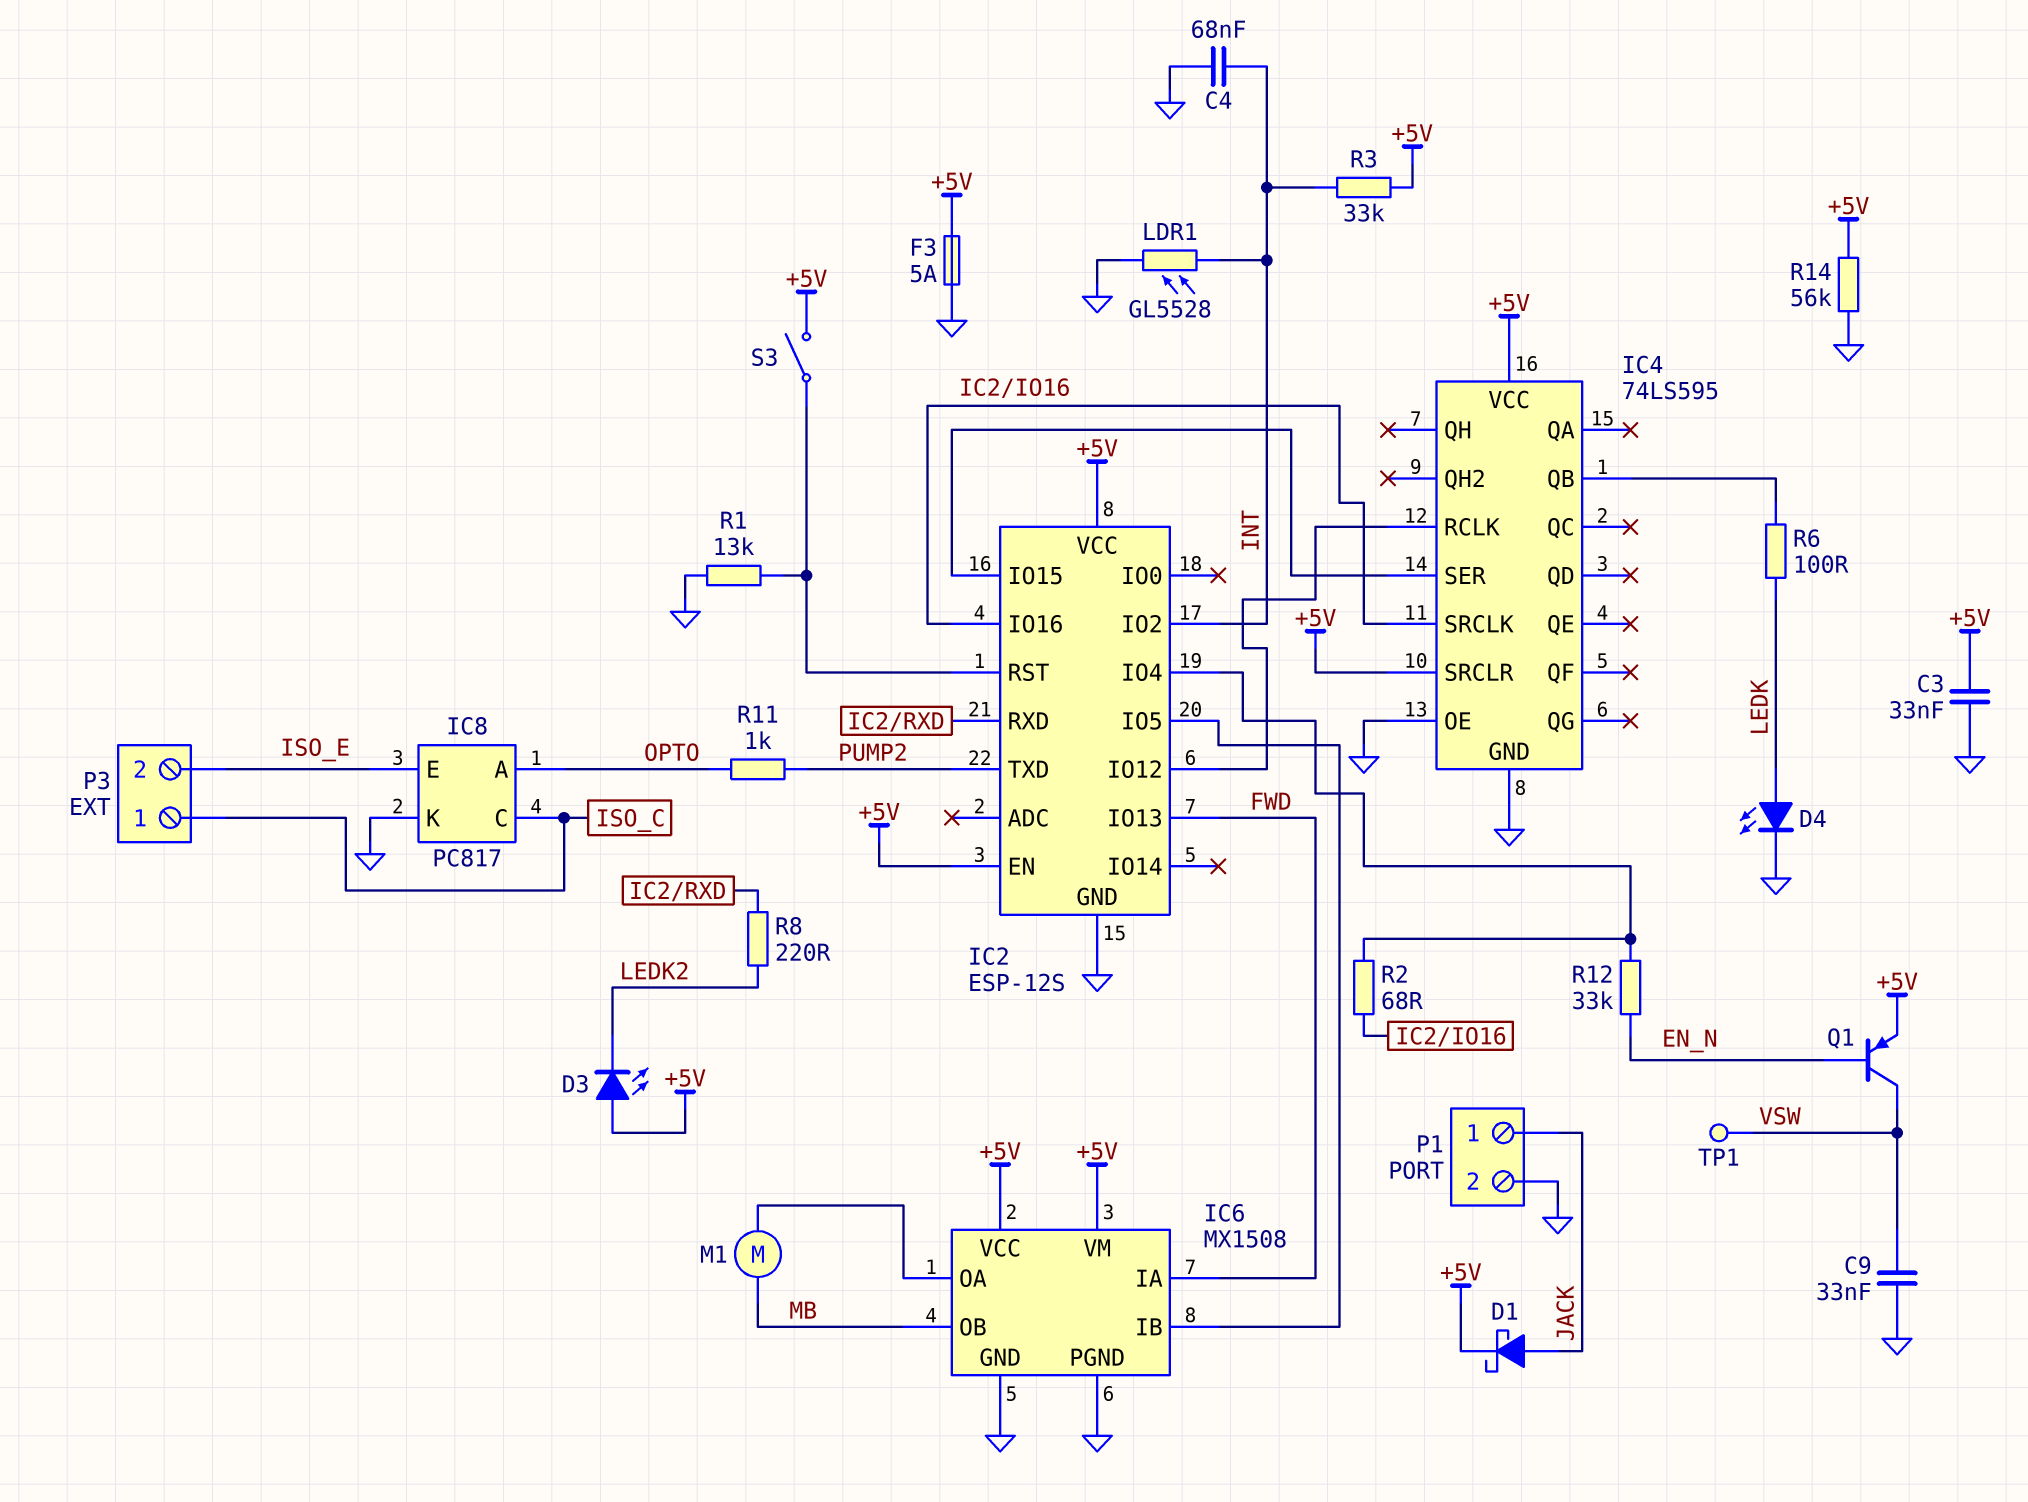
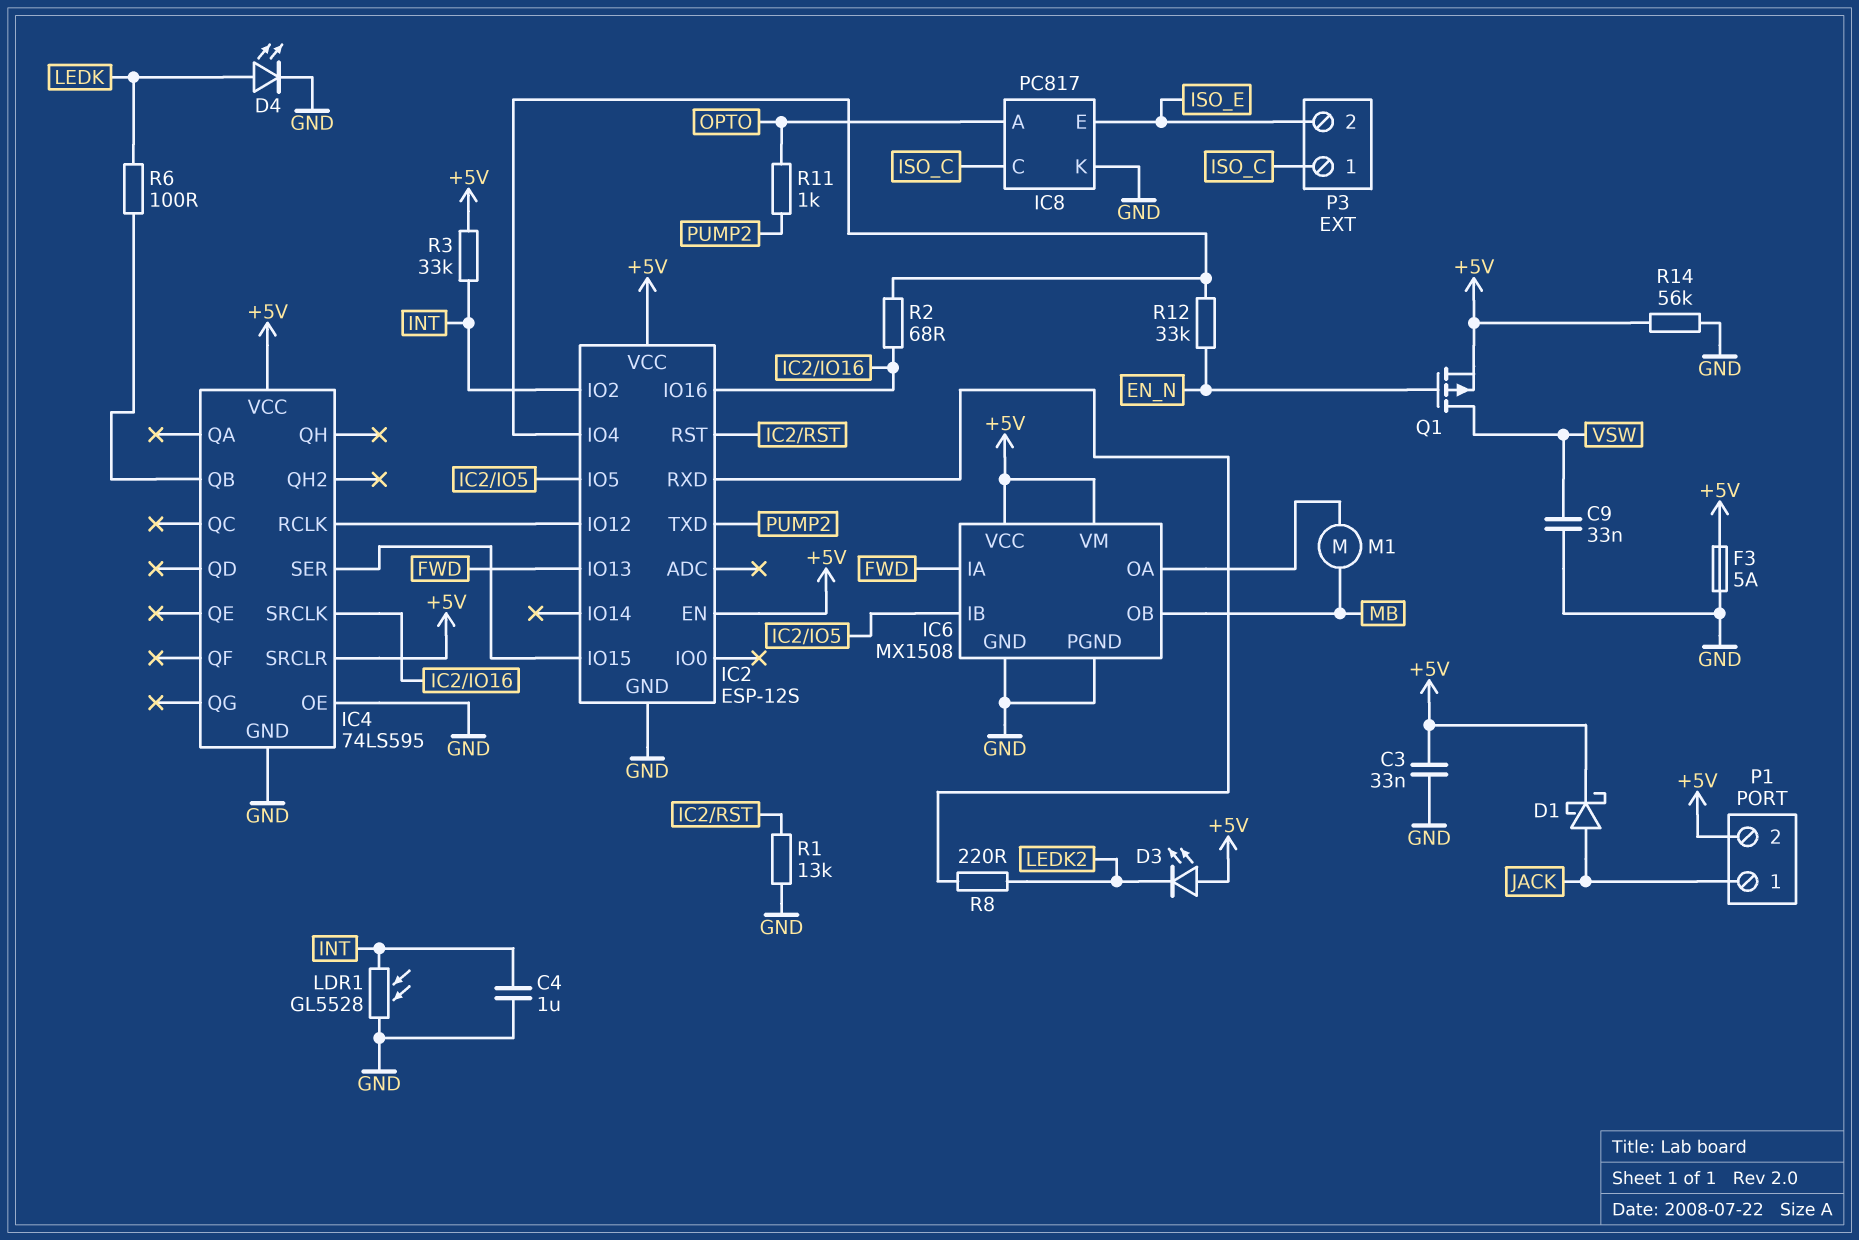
C4: 68nF (GND, INT) -> 1uF (GND, INT)
P1 pin 2: GND -> +5V
Q1: PNP (B EN_N, C VSW, E +5V) -> PMOS (G EN_N, D VSW, S +5V)
S3: switch (+5V, IC2/RST) -> none
TP1: test point (VSW) -> none

